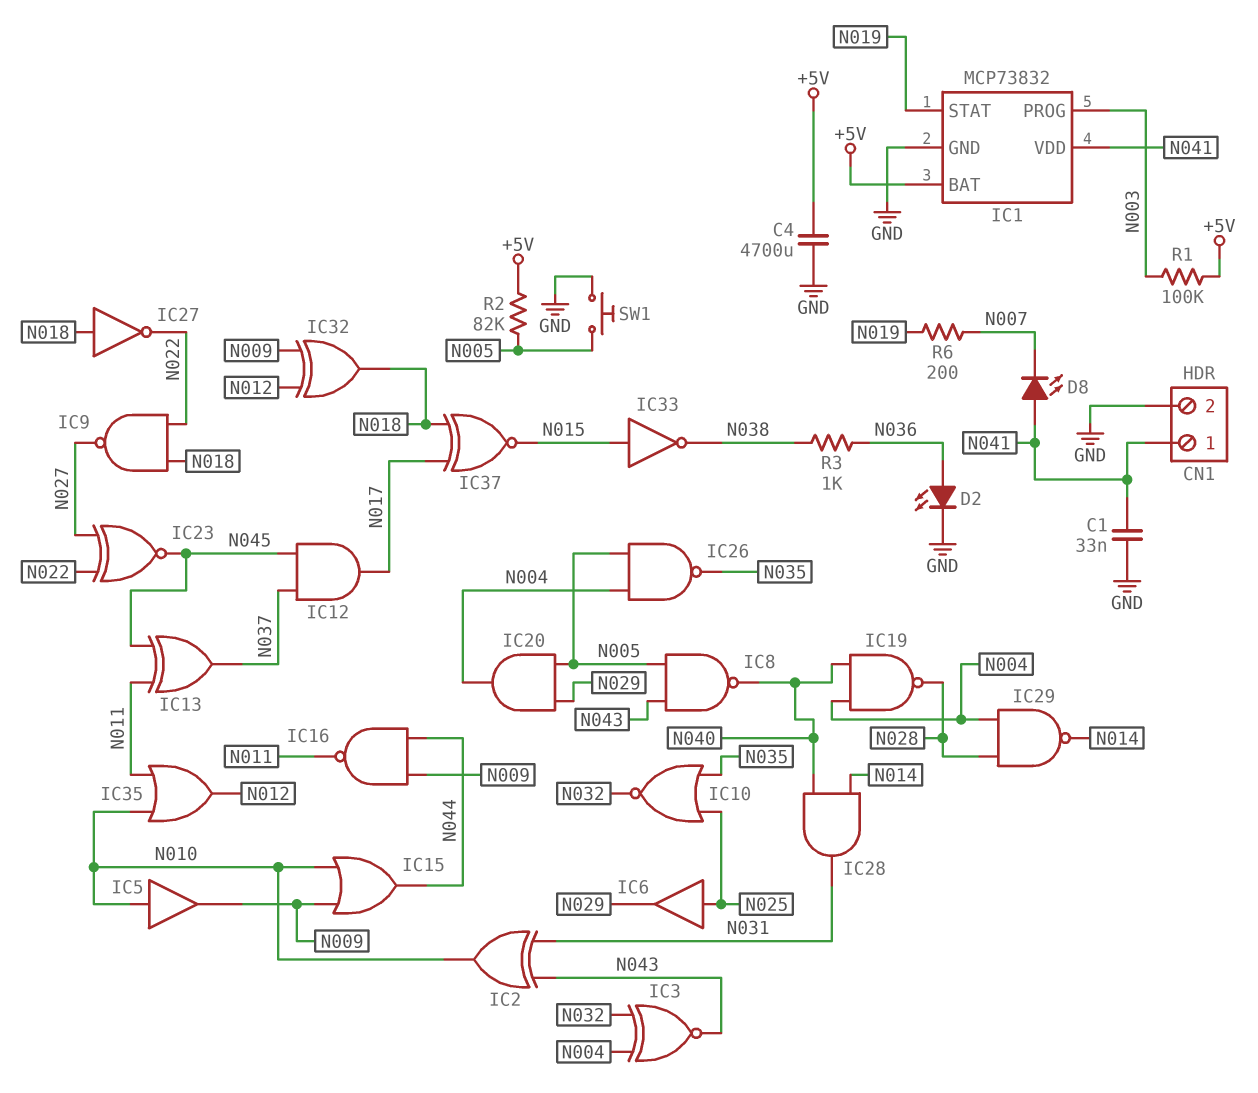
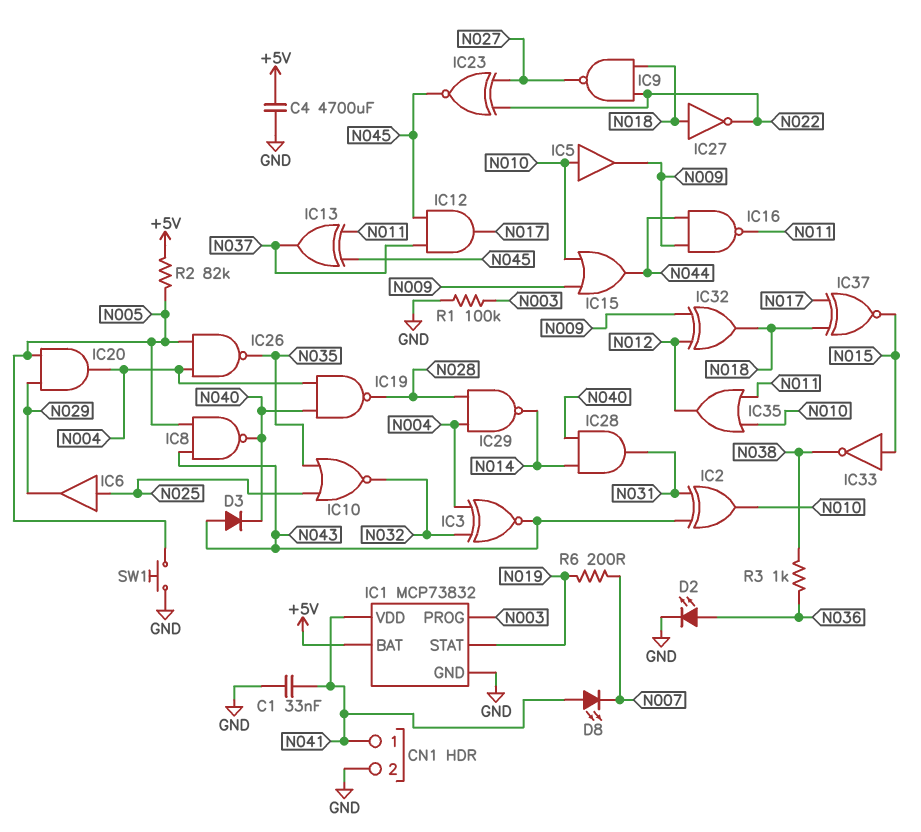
D3: none -> diode (A N043, K N040)
R1: 100k (+5V, N003) -> 100k (GND, N003)

